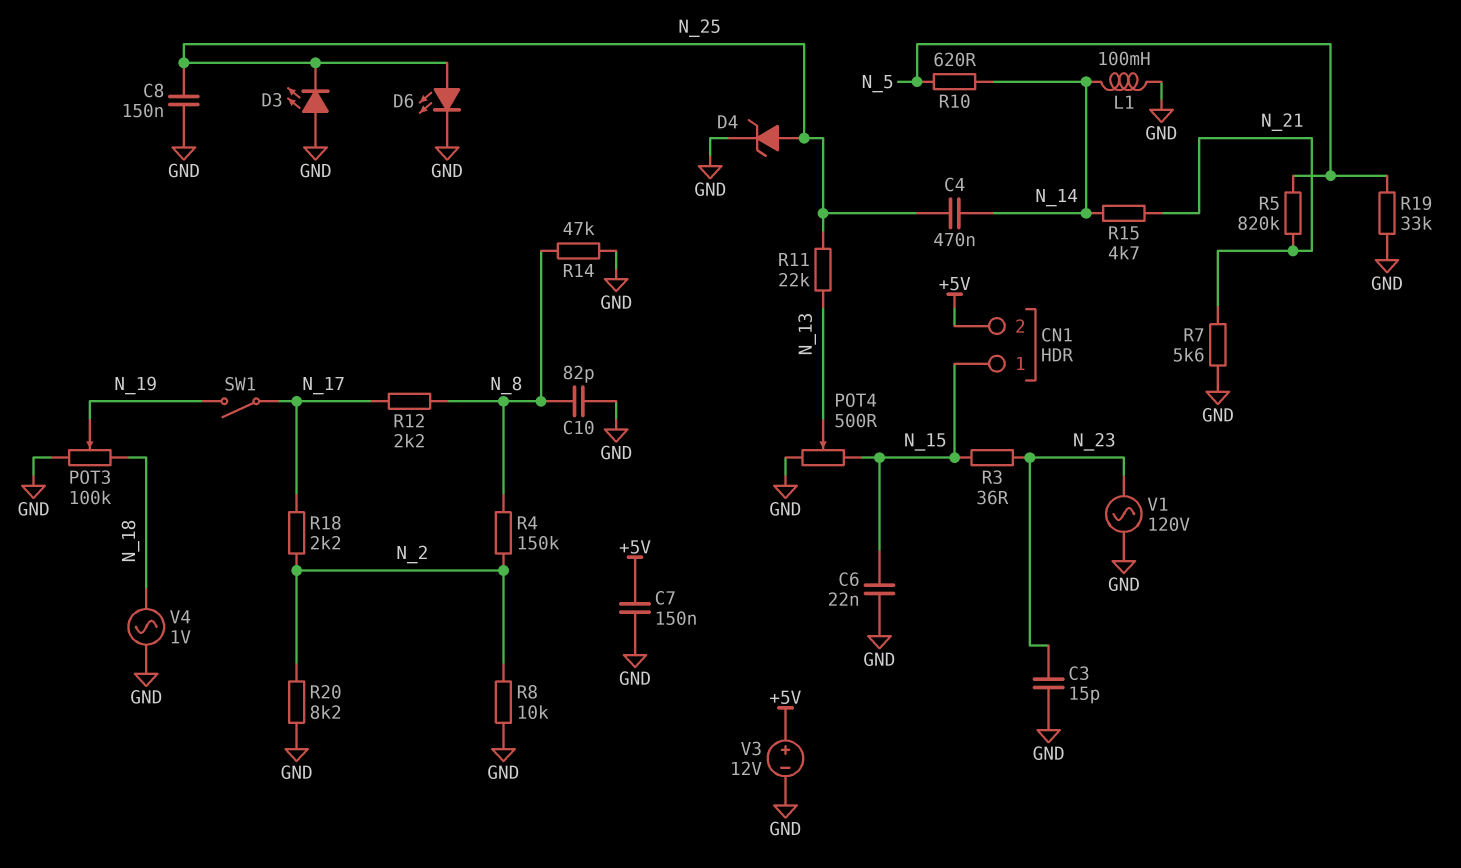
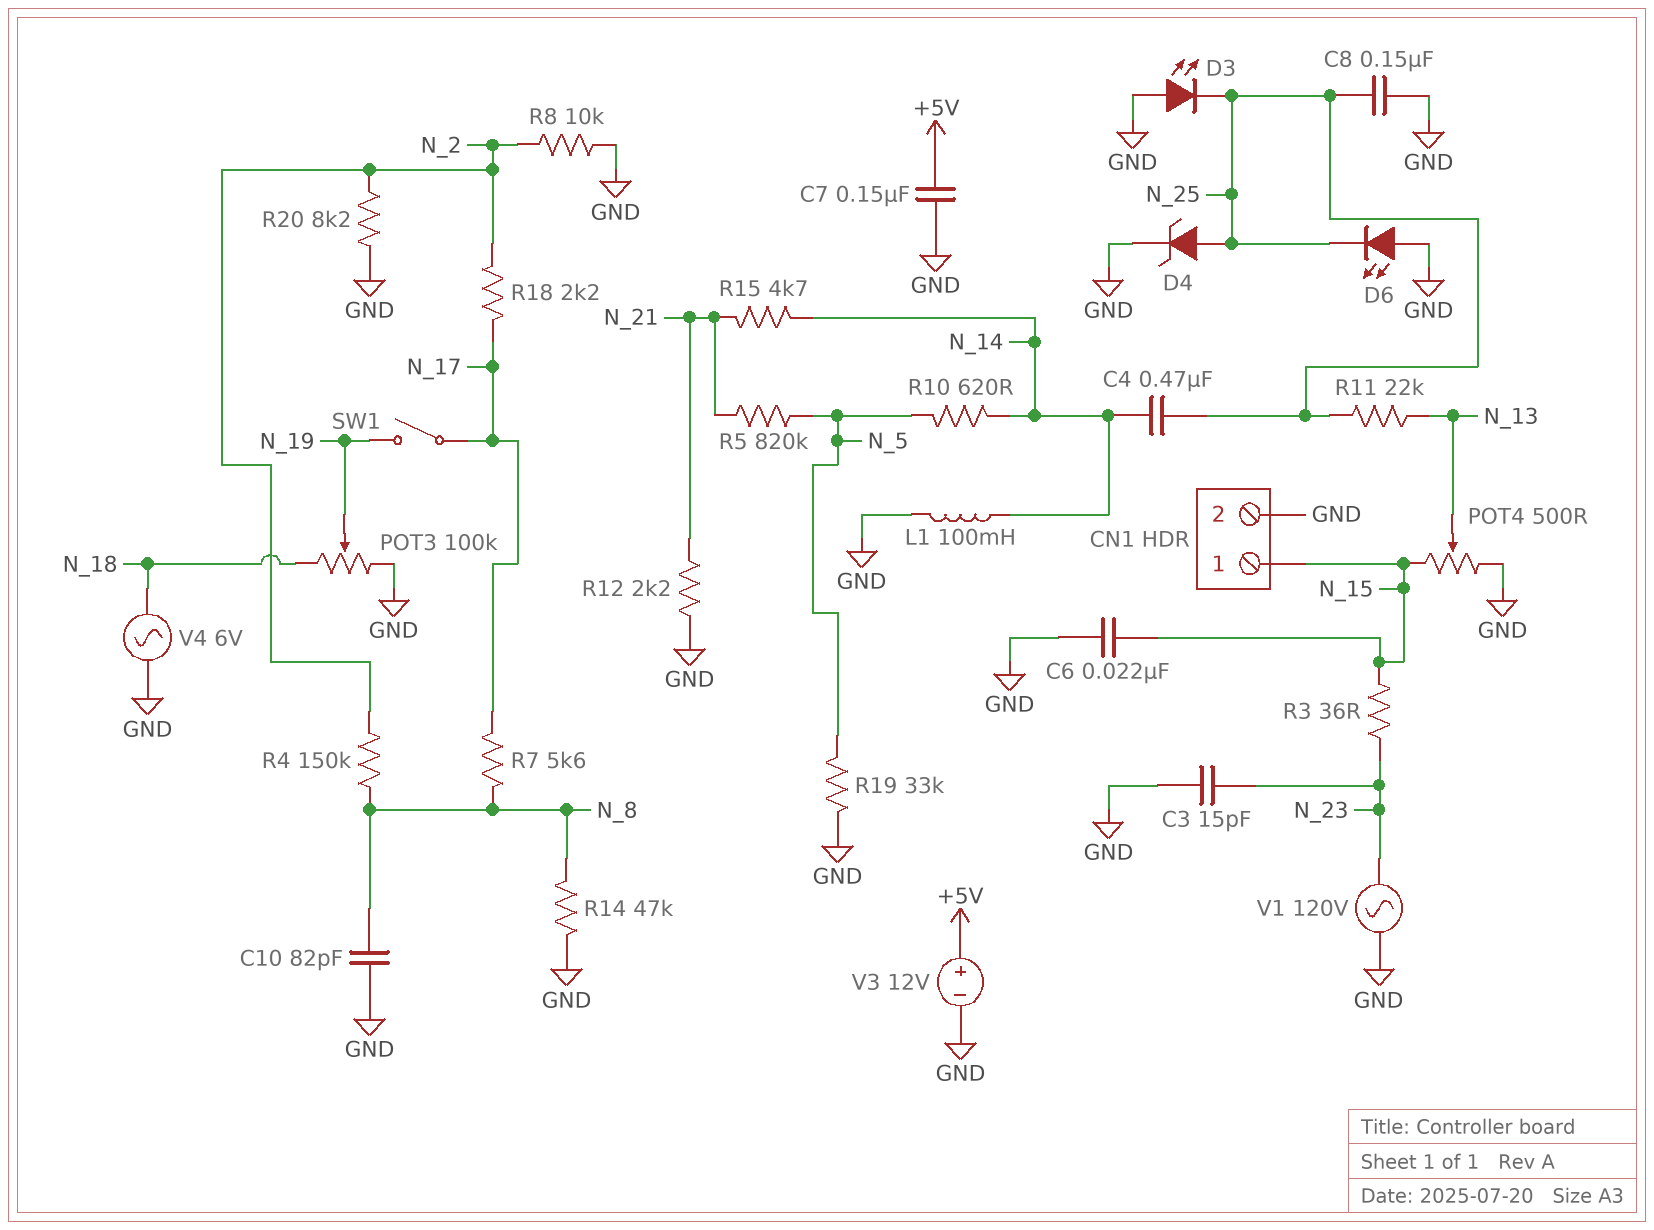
CN1 pin 2: +5V -> GND
D6: LED (A N_25, K GND) -> LED (A GND, K N_25)
R7: 5.6k (GND, N_21) -> 5.6k (N_8, N_17)
R12: 2.2k (N_8, N_17) -> 2.2k (GND, N_21)
V4: AC 1V (GND, N_18) -> AC 6V (GND, N_18)

